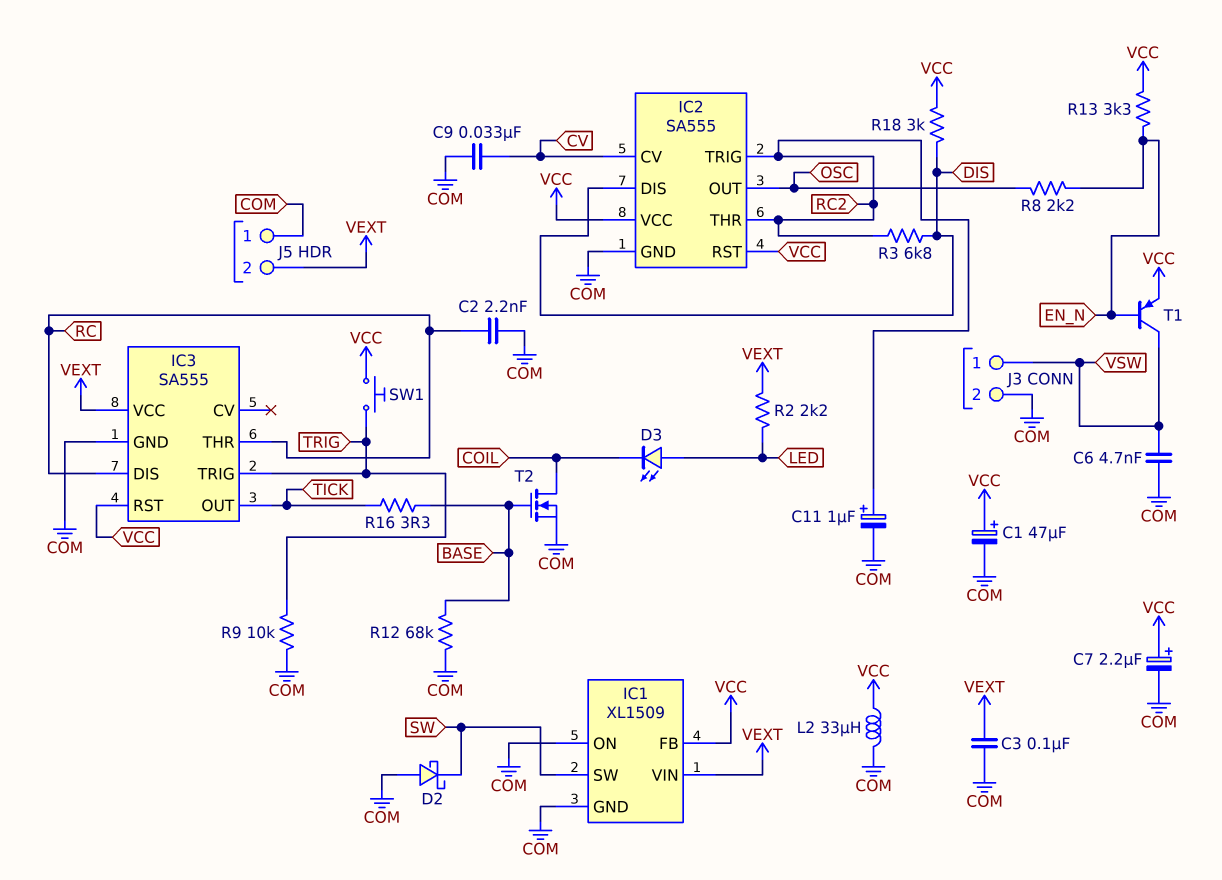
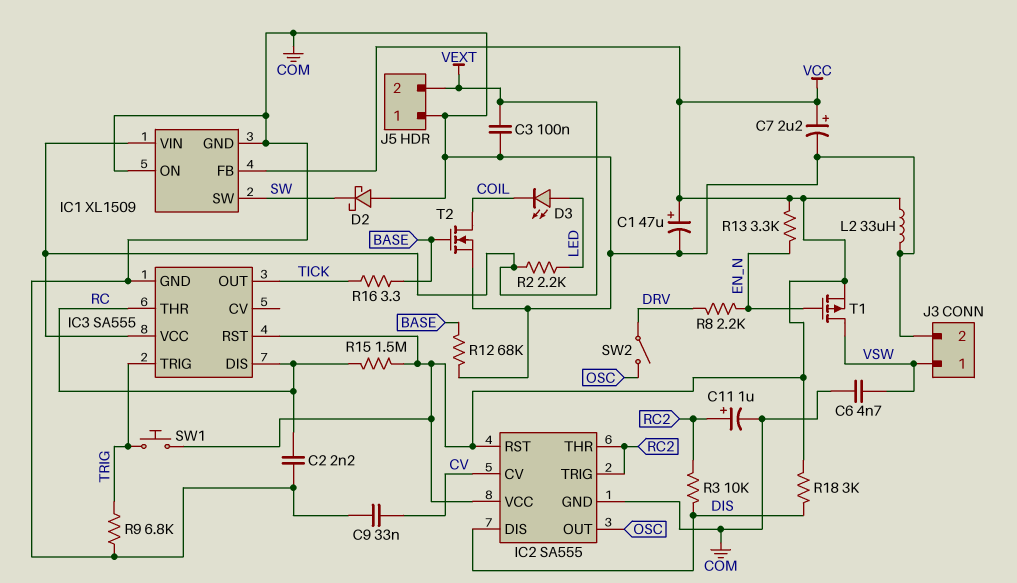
R3: 6.8k (DIS, RC2) -> 10k (DIS, RC2)
R8: 2.2k (EN_N, OSC) -> 2.2k (DRV, EN_N)
R9: 10k (COM, TRIG) -> 6.8k (COM, TRIG)
R15: none -> 1.5M (RC, VCC)
SW2: none -> switch (DRV, OSC)
T1: PNP (B EN_N, C VSW, E VCC) -> PMOS (G EN_N, D VSW, S VCC)

